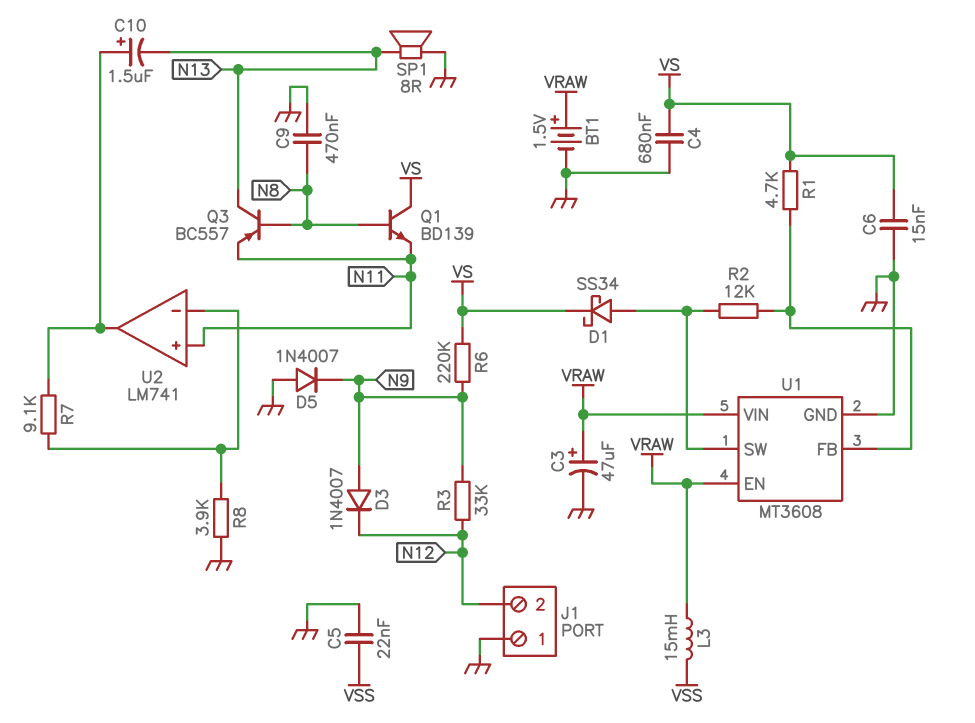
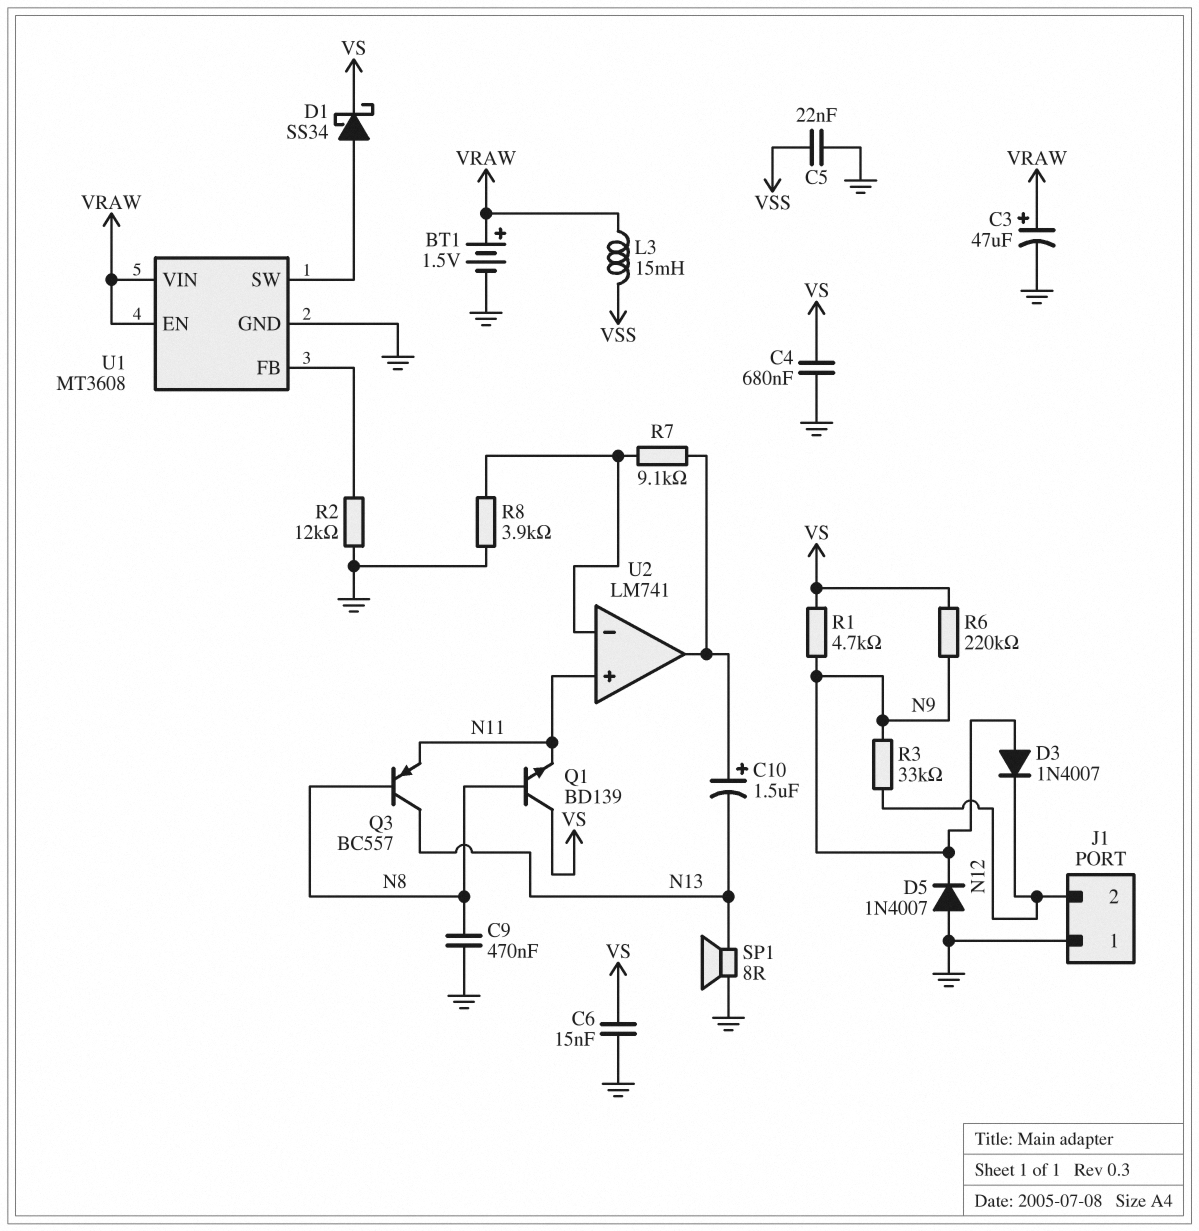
R1: 4.7k (U1/FB, VS) -> 4.7k (N9, VS)
R2: 12k (U1/FB, U1/SW) -> 12k (GND, U1/FB)

